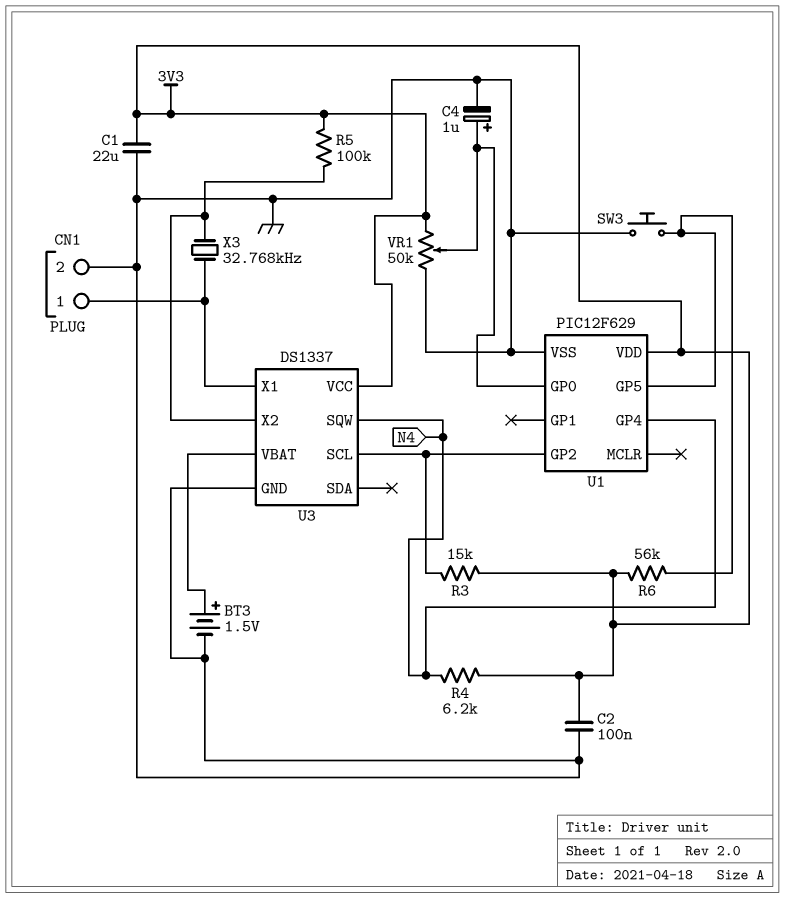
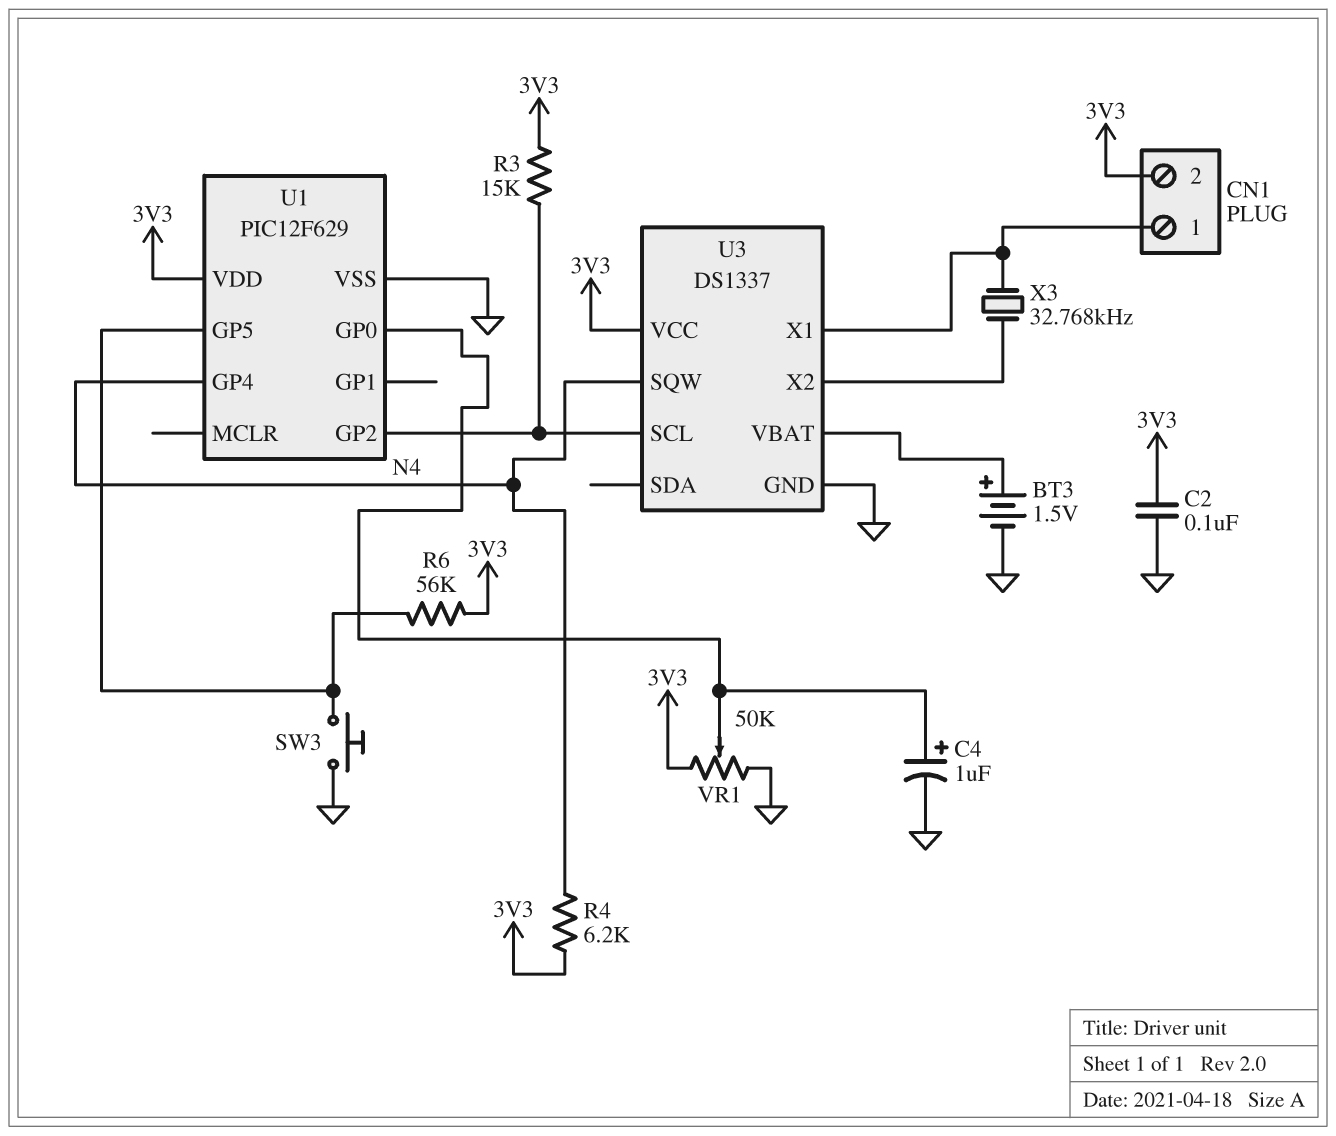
C1: 22uF (3V3, GND) -> none
CN1 pin 2: GND -> 3V3
R5: 100k (3V3, U3/X2) -> none

